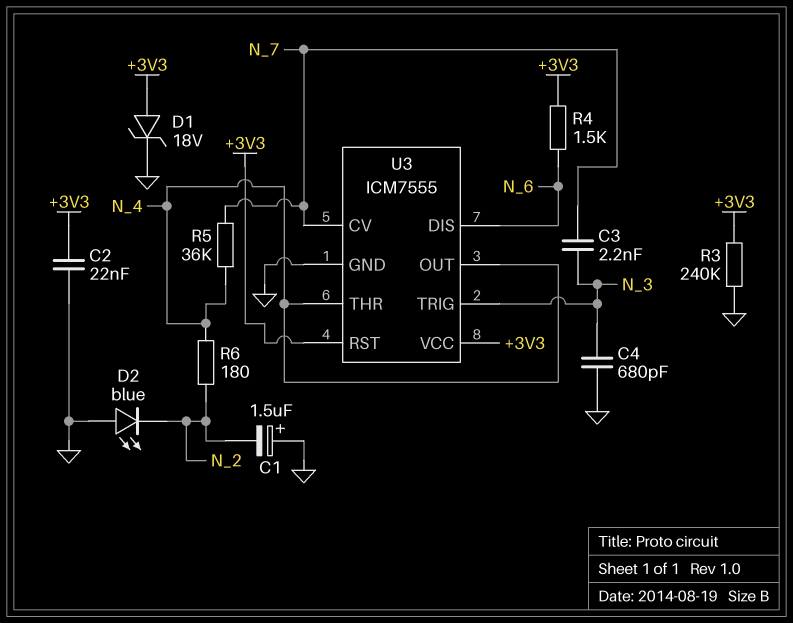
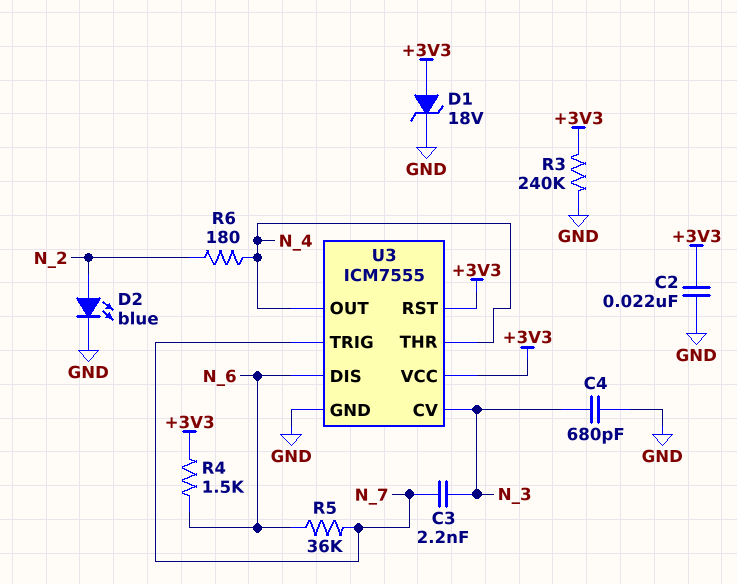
C1: 1.5uF (plus GND, minus N_2) -> none
D2: LED blue (A GND, K N_2) -> LED blue (A N_2, K GND)
R5: 36k (N_4, N_7) -> 36k (N_6, N_7)
U3 pin CV: N_7 -> N_3
U3 pin TRIG: N_3 -> N_7

